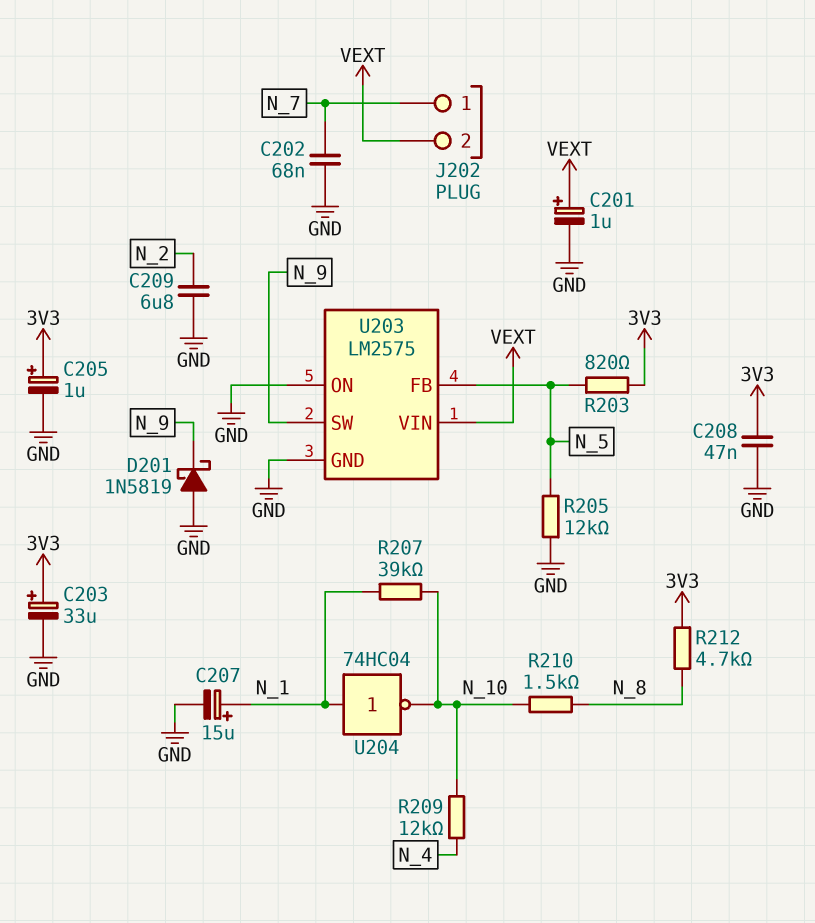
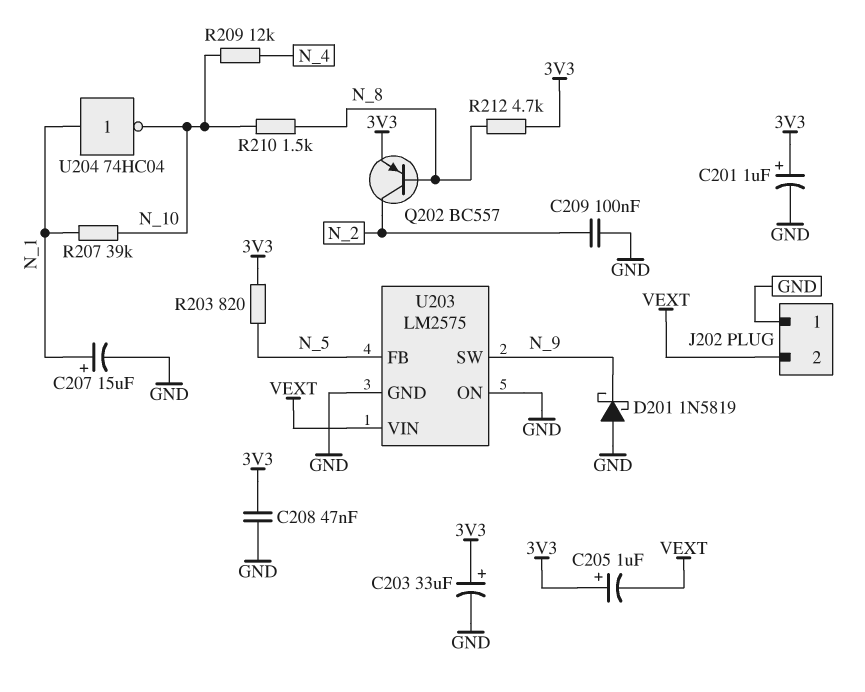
C201: 1uF (plus VEXT, minus GND) -> 1uF (plus 3V3, minus GND)
C202: 68nF (GND, N_7) -> none
C205: 1uF (plus 3V3, minus GND) -> 1uF (plus 3V3, minus VEXT)
C209: 6.8uF (GND, N_2) -> 100nF (GND, N_2)
J202 pin 1: N_7 -> GND
Q202: none -> PNP BC557 (B N_8, C N_2, E 3V3)
R205: 12k (GND, N_5) -> none

